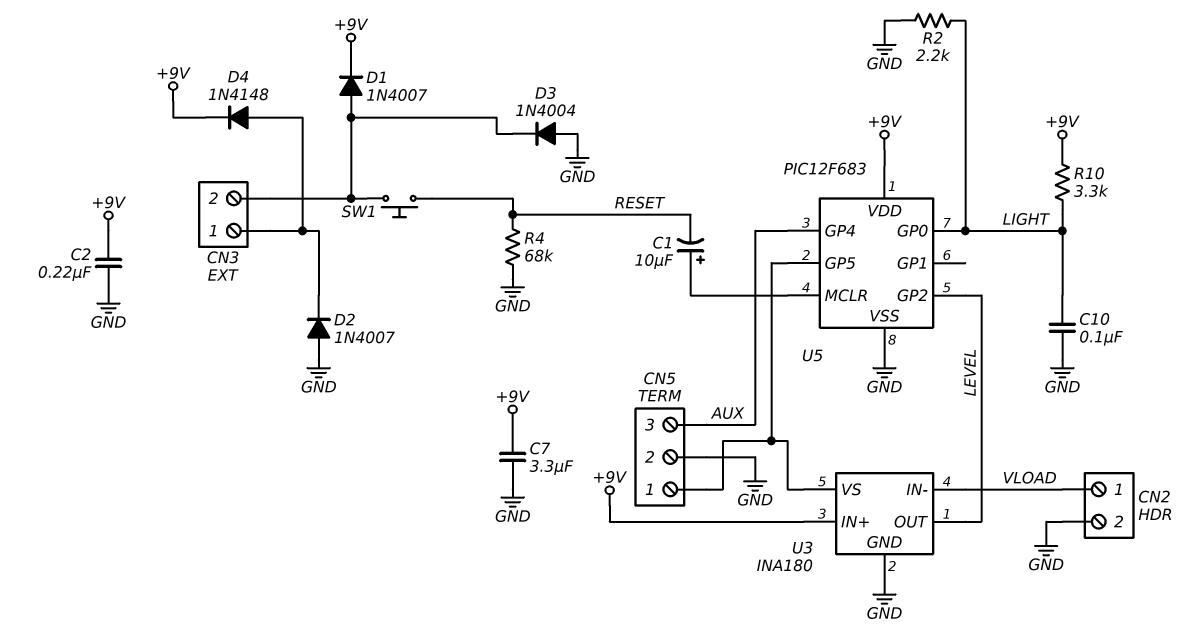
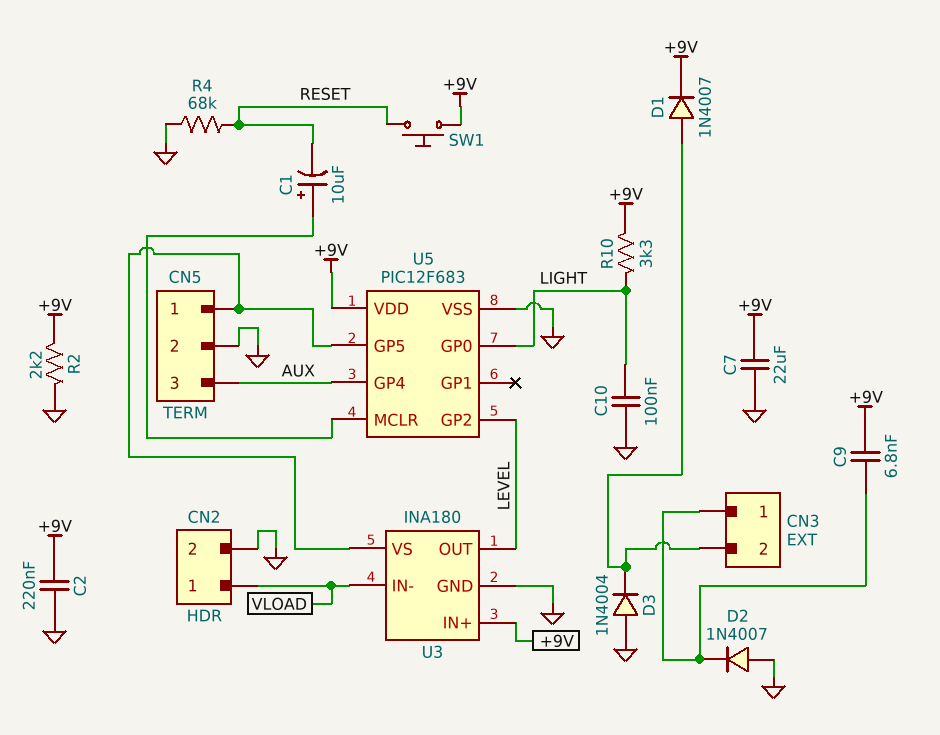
C7: 3.3uF (+9V, GND) -> 22uF (+9V, GND)
C9: none -> 6.8nF (+9V, CN3/1)
D4: diode 1N4148 (A CN3/1, K +9V) -> none
R2: 2.2k (GND, LIGHT) -> 2.2k (+9V, GND)
SW1: button (CN3/2, RESET) -> button (+9V, RESET)

